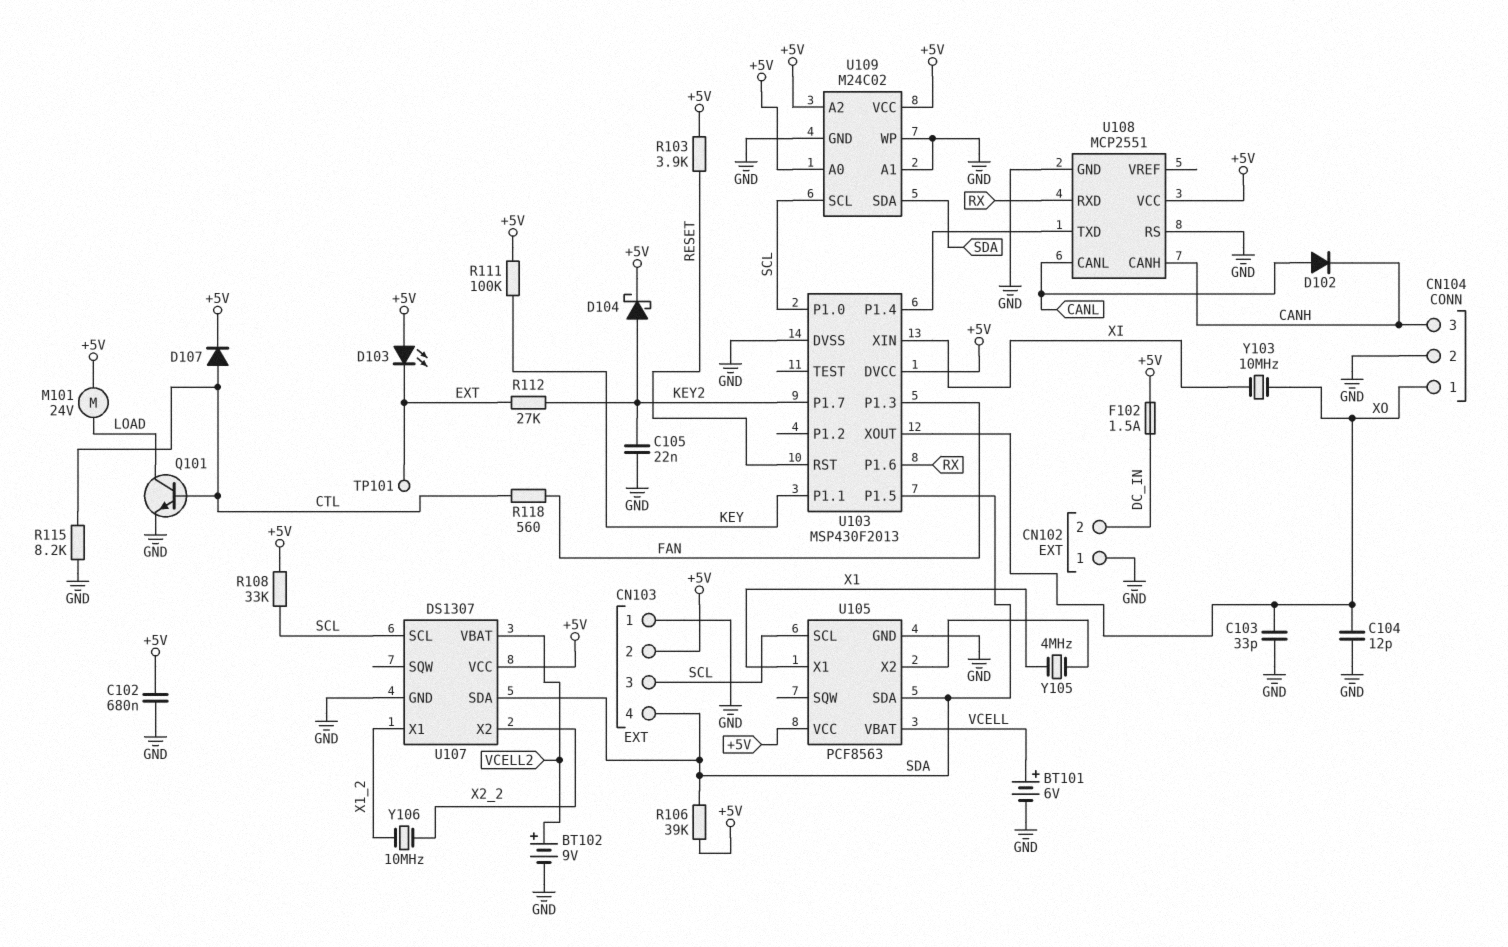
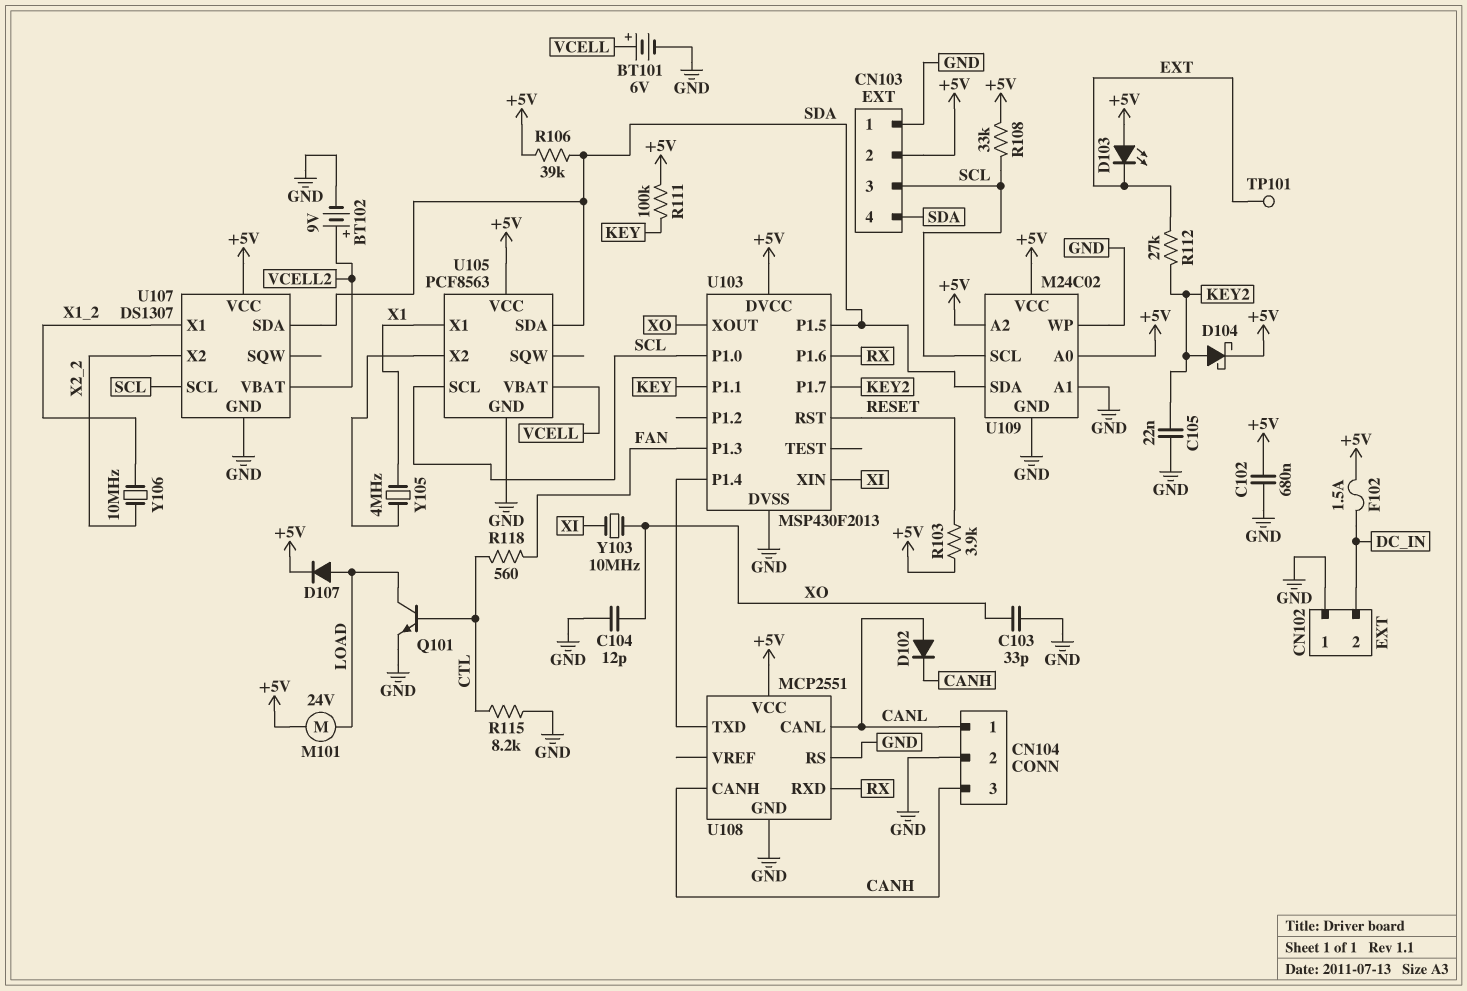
CN104 pin 1: XO -> CANL
D107: diode (A CTL, K +5V) -> diode (A LOAD, K +5V)

